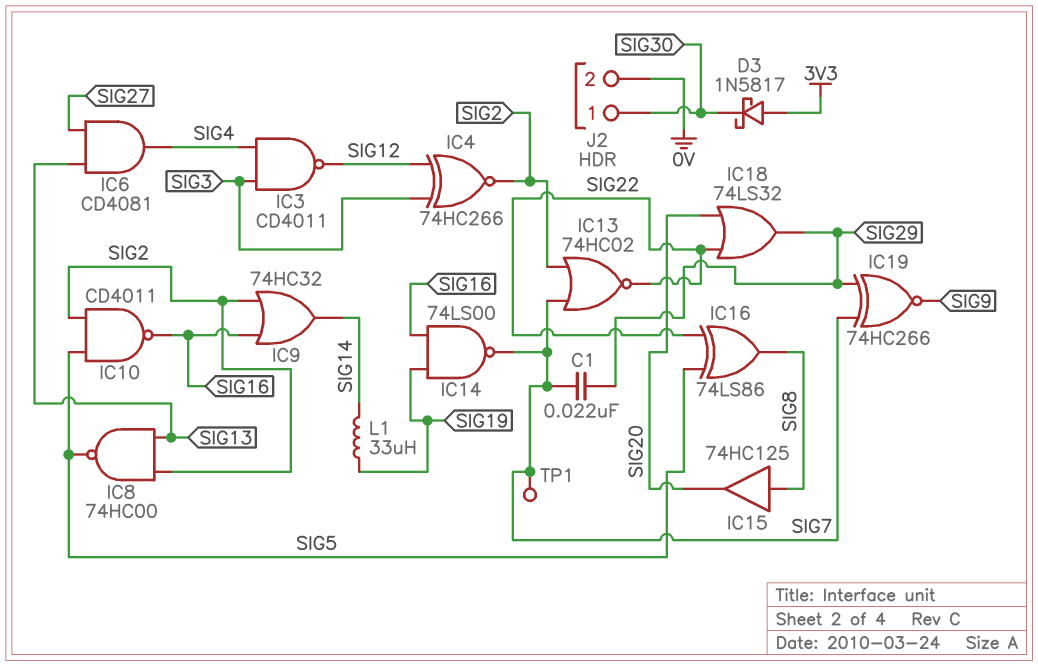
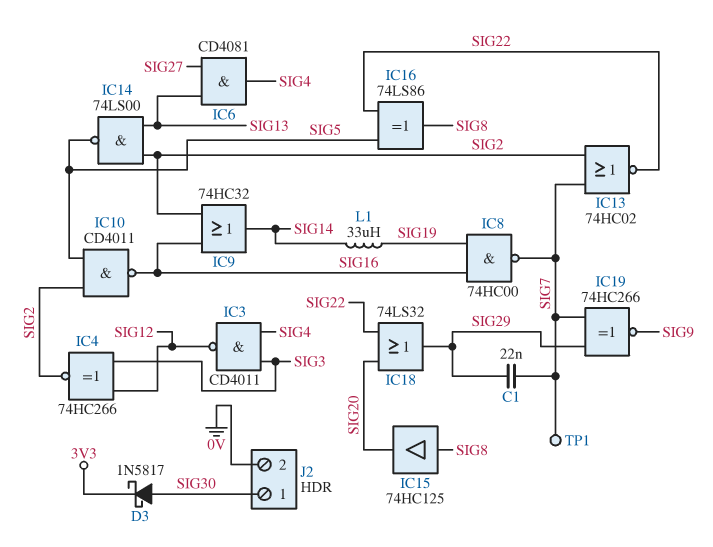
D3: schottky 1N5817 (A 3V3, K SIG30) -> schottky 1N5817 (A SIG30, K 3V3)
IC8: NAND 74HC00 (in SIG2, in SIG13, out SIG5) -> NAND 74HC00 (in SIG16, in SIG19, out SIG7)
IC14: NAND 74LS00 (in SIG16, in SIG19, out SIG7) -> NAND 74LS00 (in SIG2, in SIG13, out SIG5)

